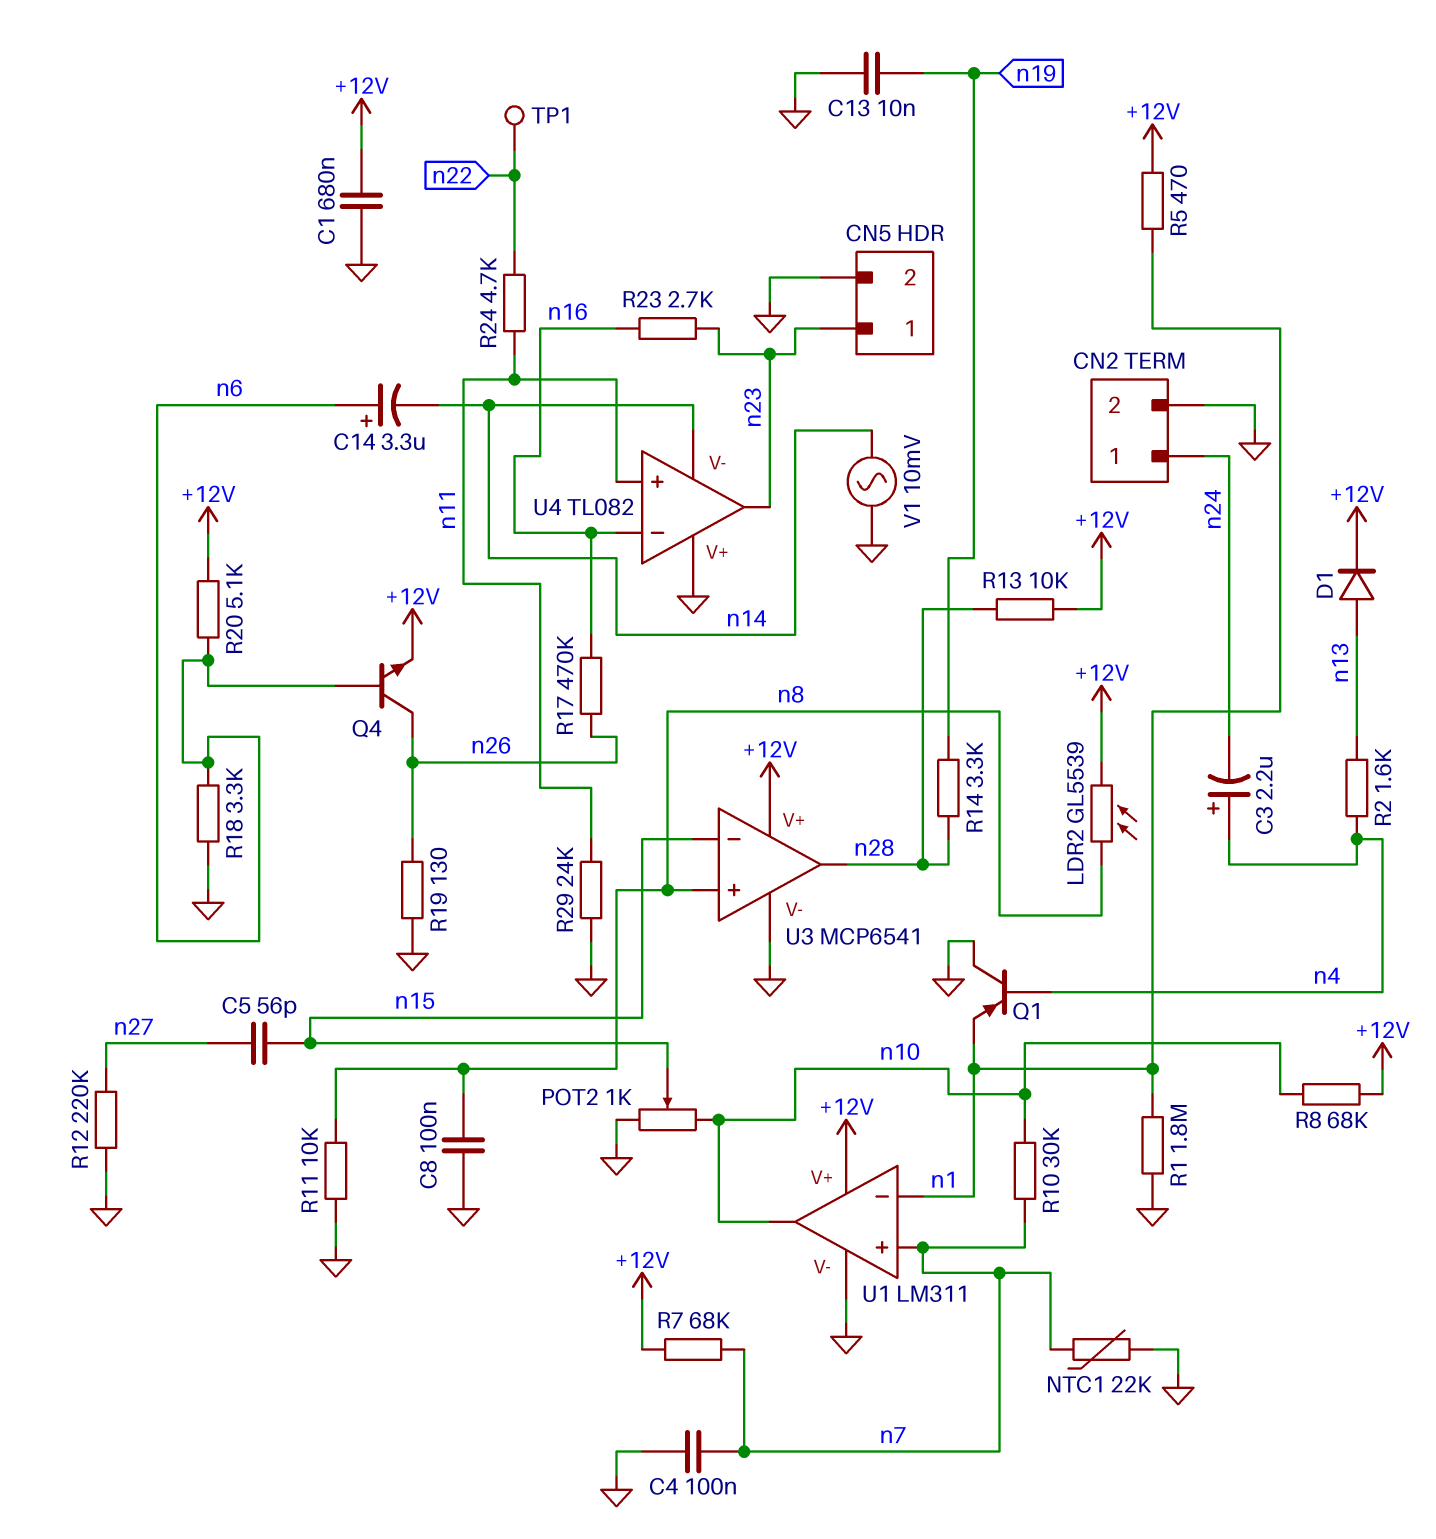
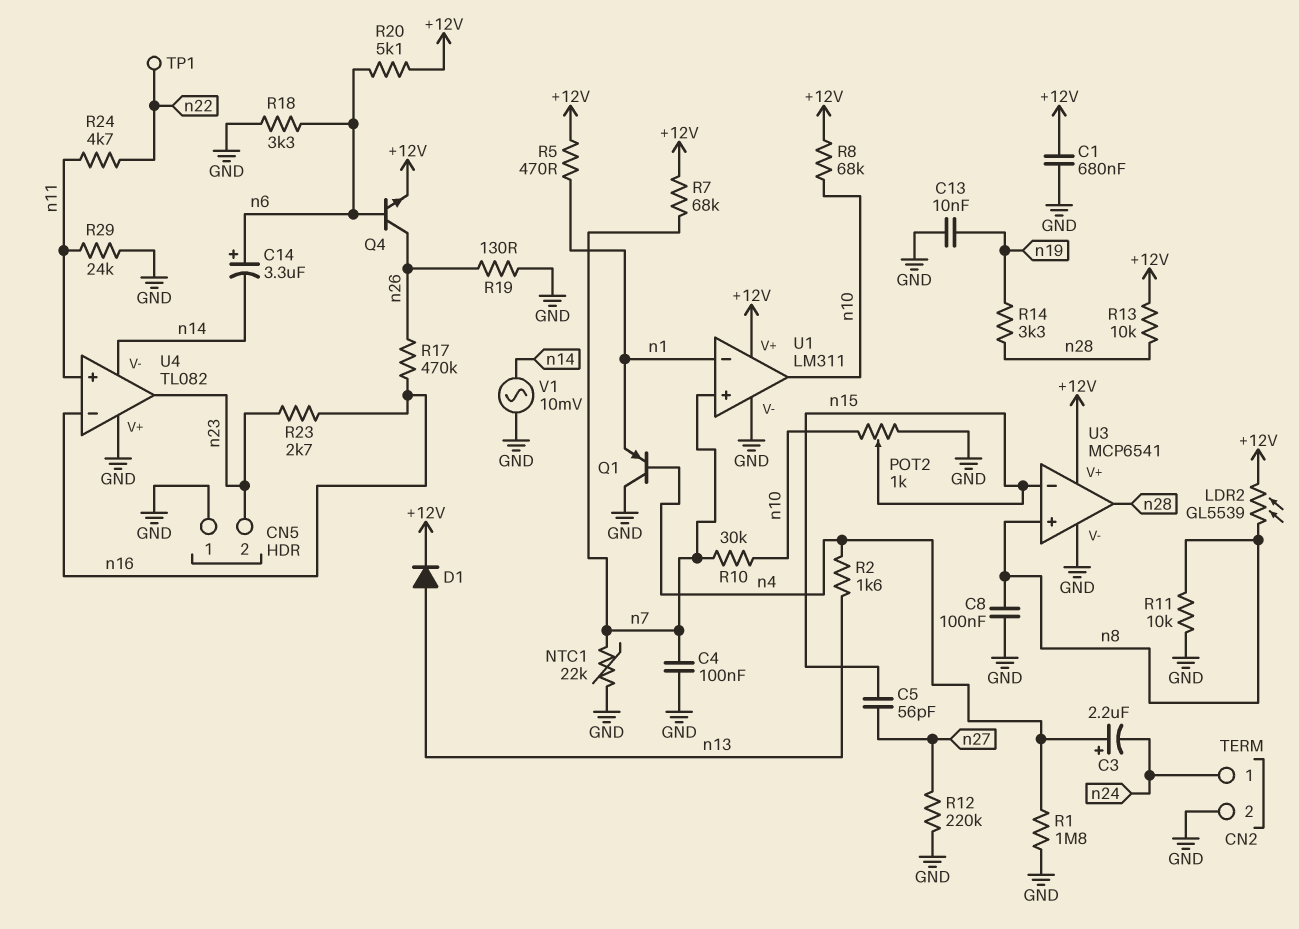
CN5 pin 1: n23 -> GND
CN5 pin 2: GND -> n23
R1: 1.8M (GND, n1) -> 1.8M (GND, n4)

